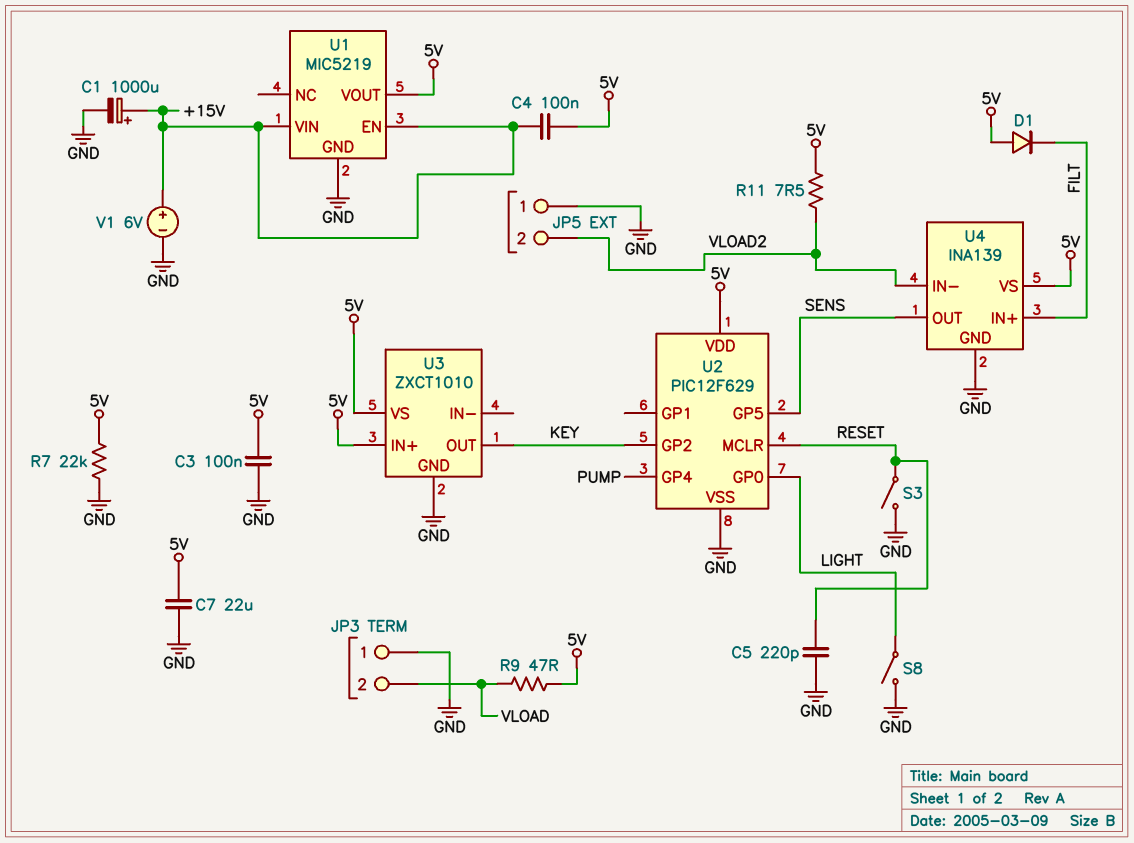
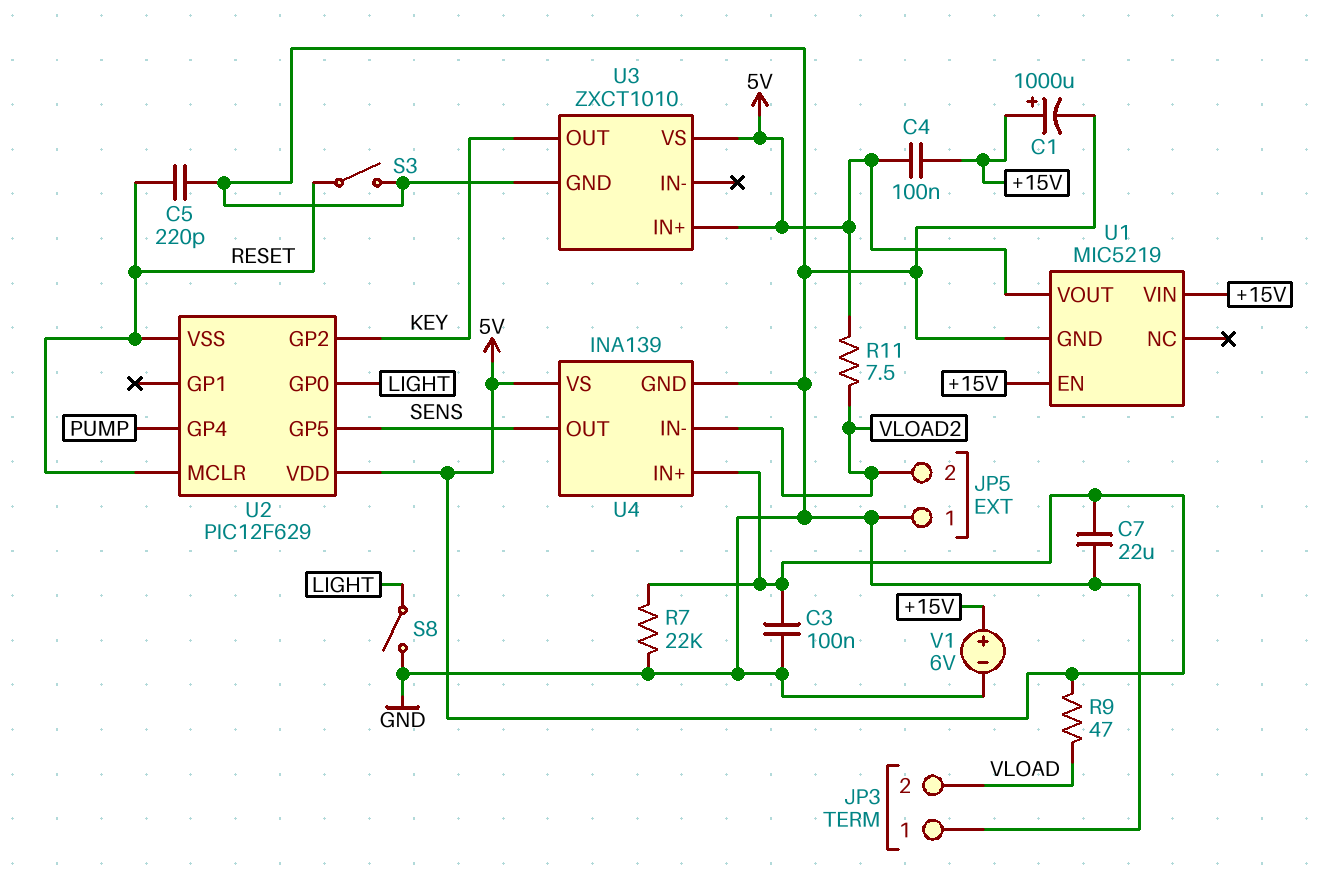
D1: diode (A 5V, K FILT) -> none
U2 pin VSS: GND -> RESET
U4 pin IN+: FILT -> 5V

